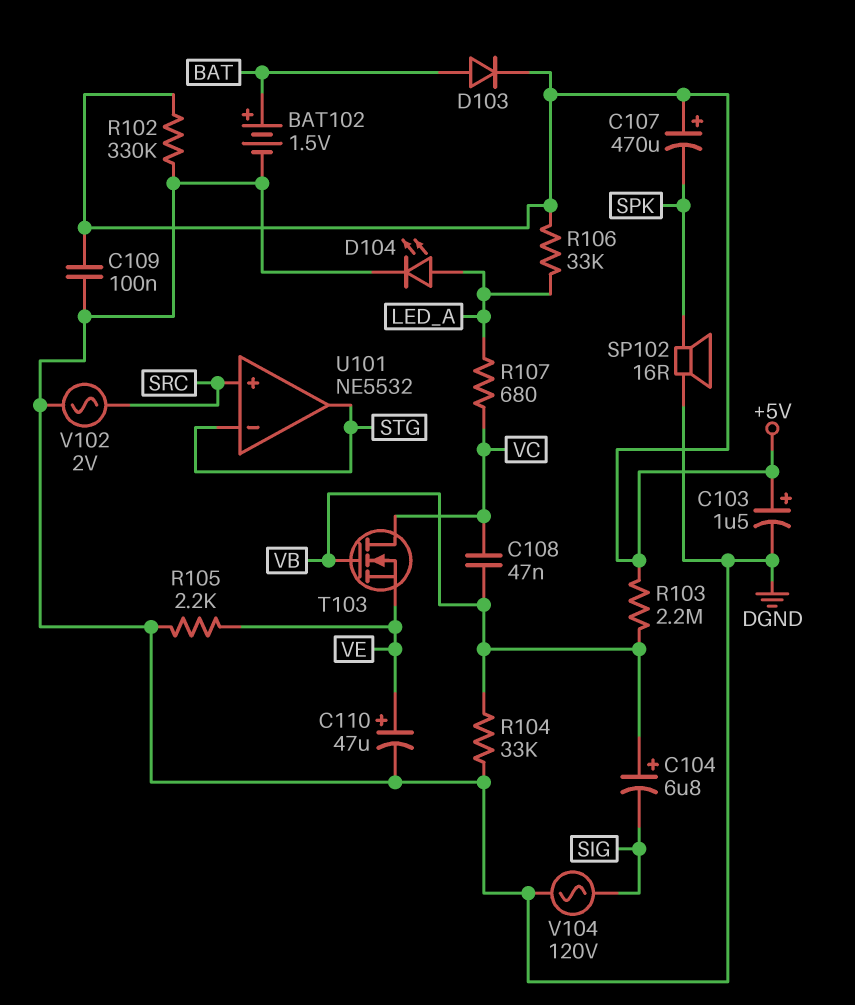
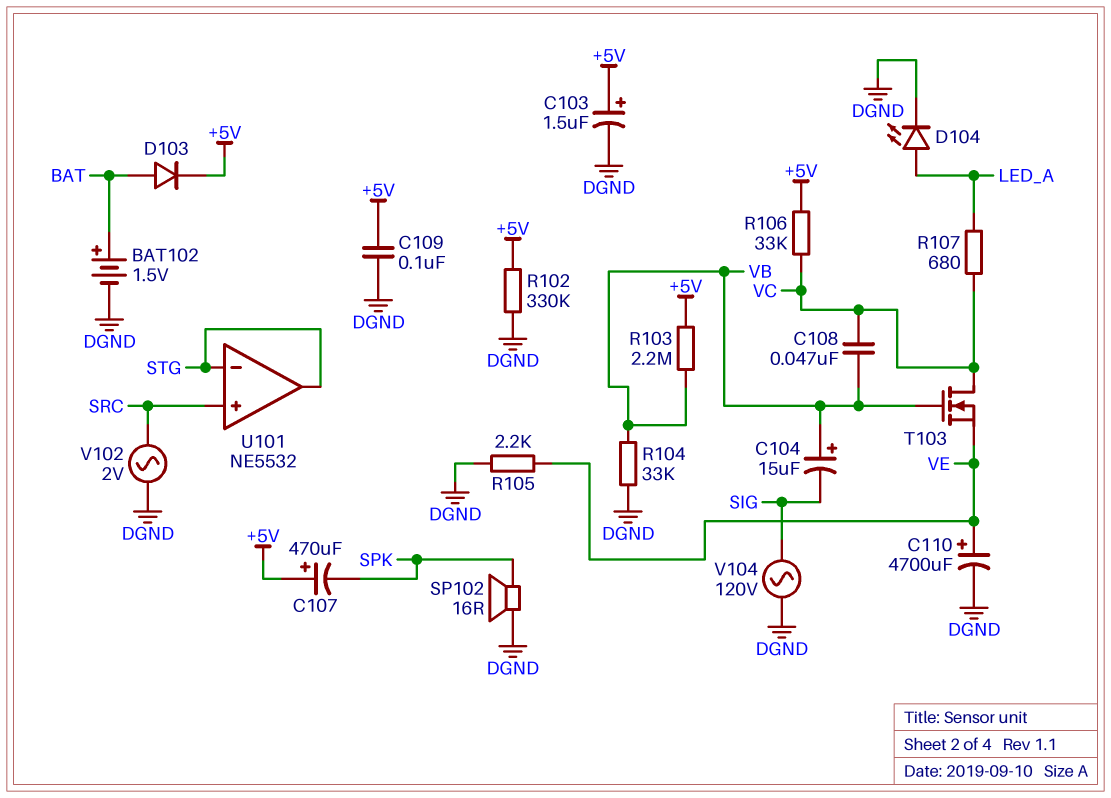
C104: 6.8uF (plus VB, minus SIG) -> 15uF (plus VB, minus SIG)
C110: 47uF (plus VE, minus DGND) -> 4700uF (plus VE, minus DGND)
R106: 33k (+5V, LED_A) -> 33k (+5V, VC)

